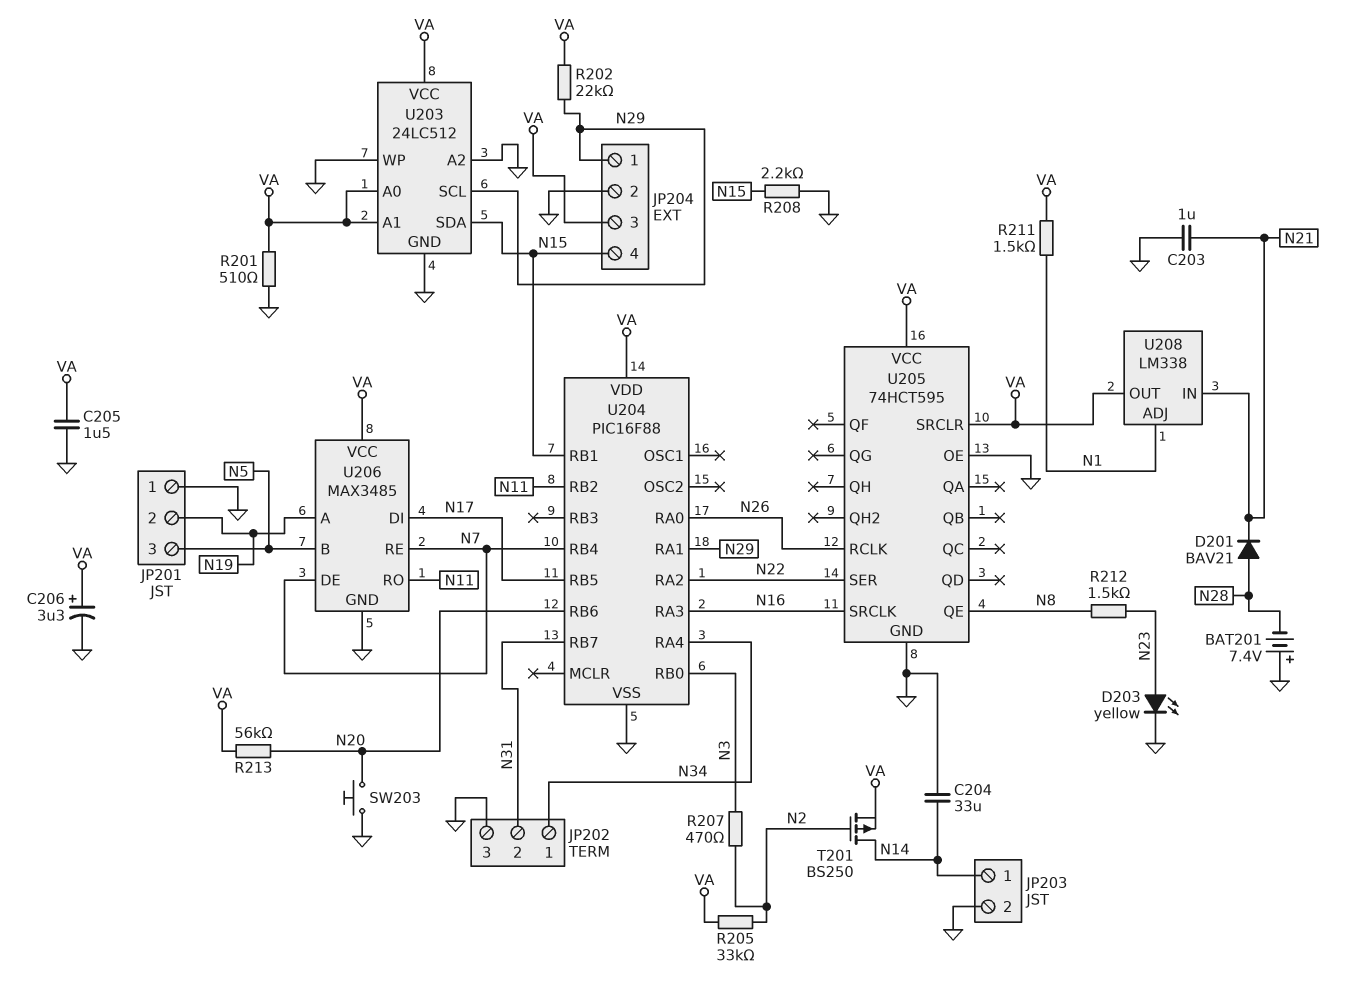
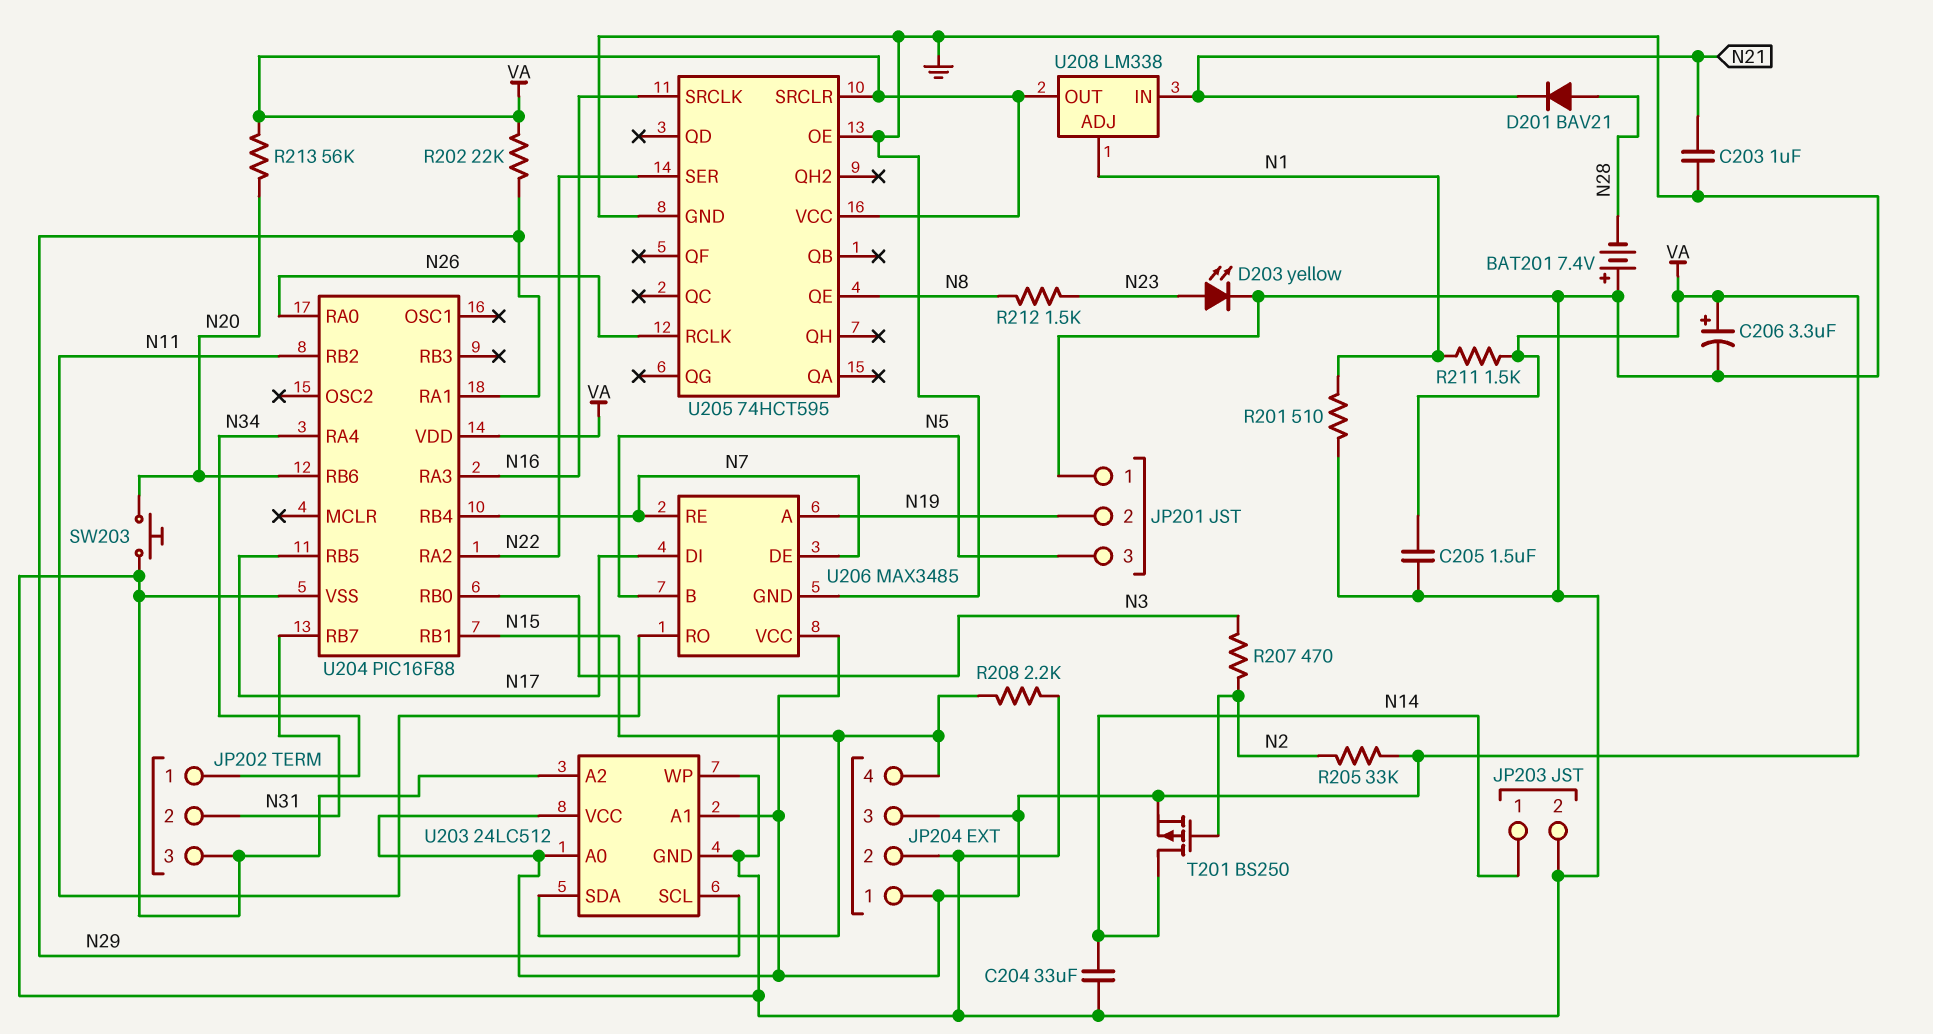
JP204 pin 1: N29 -> VA
R201: 510 (GND, VA) -> 510 (GND, N1)

